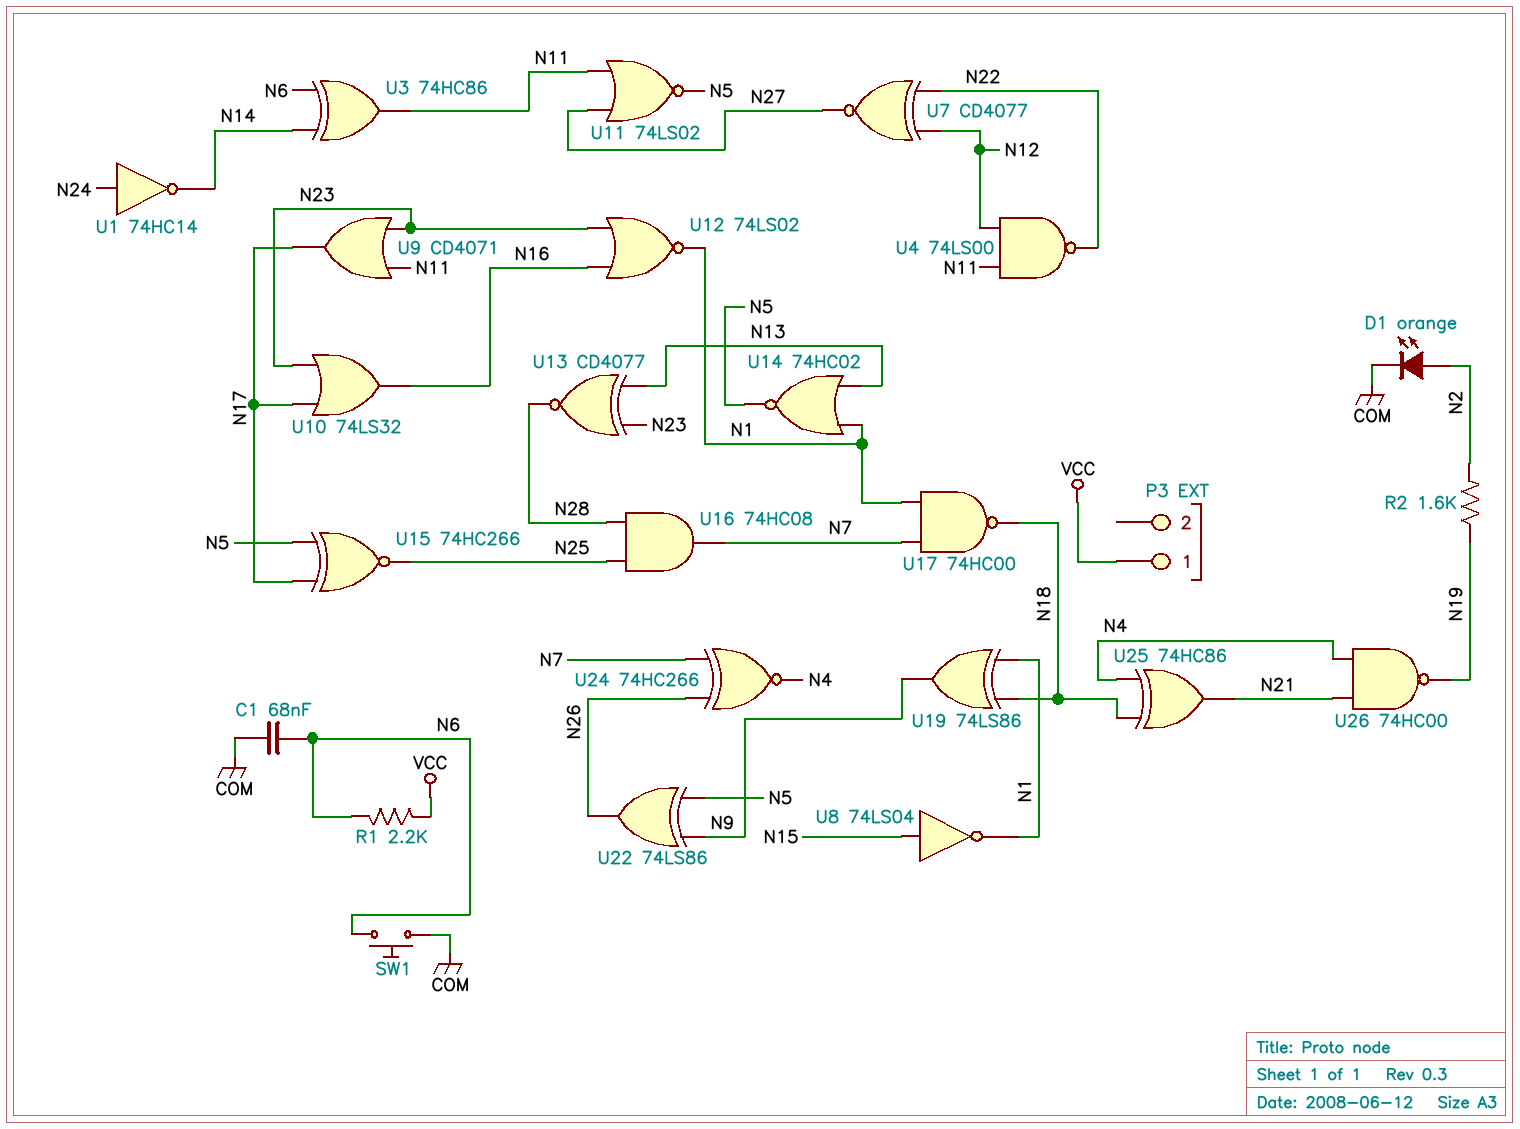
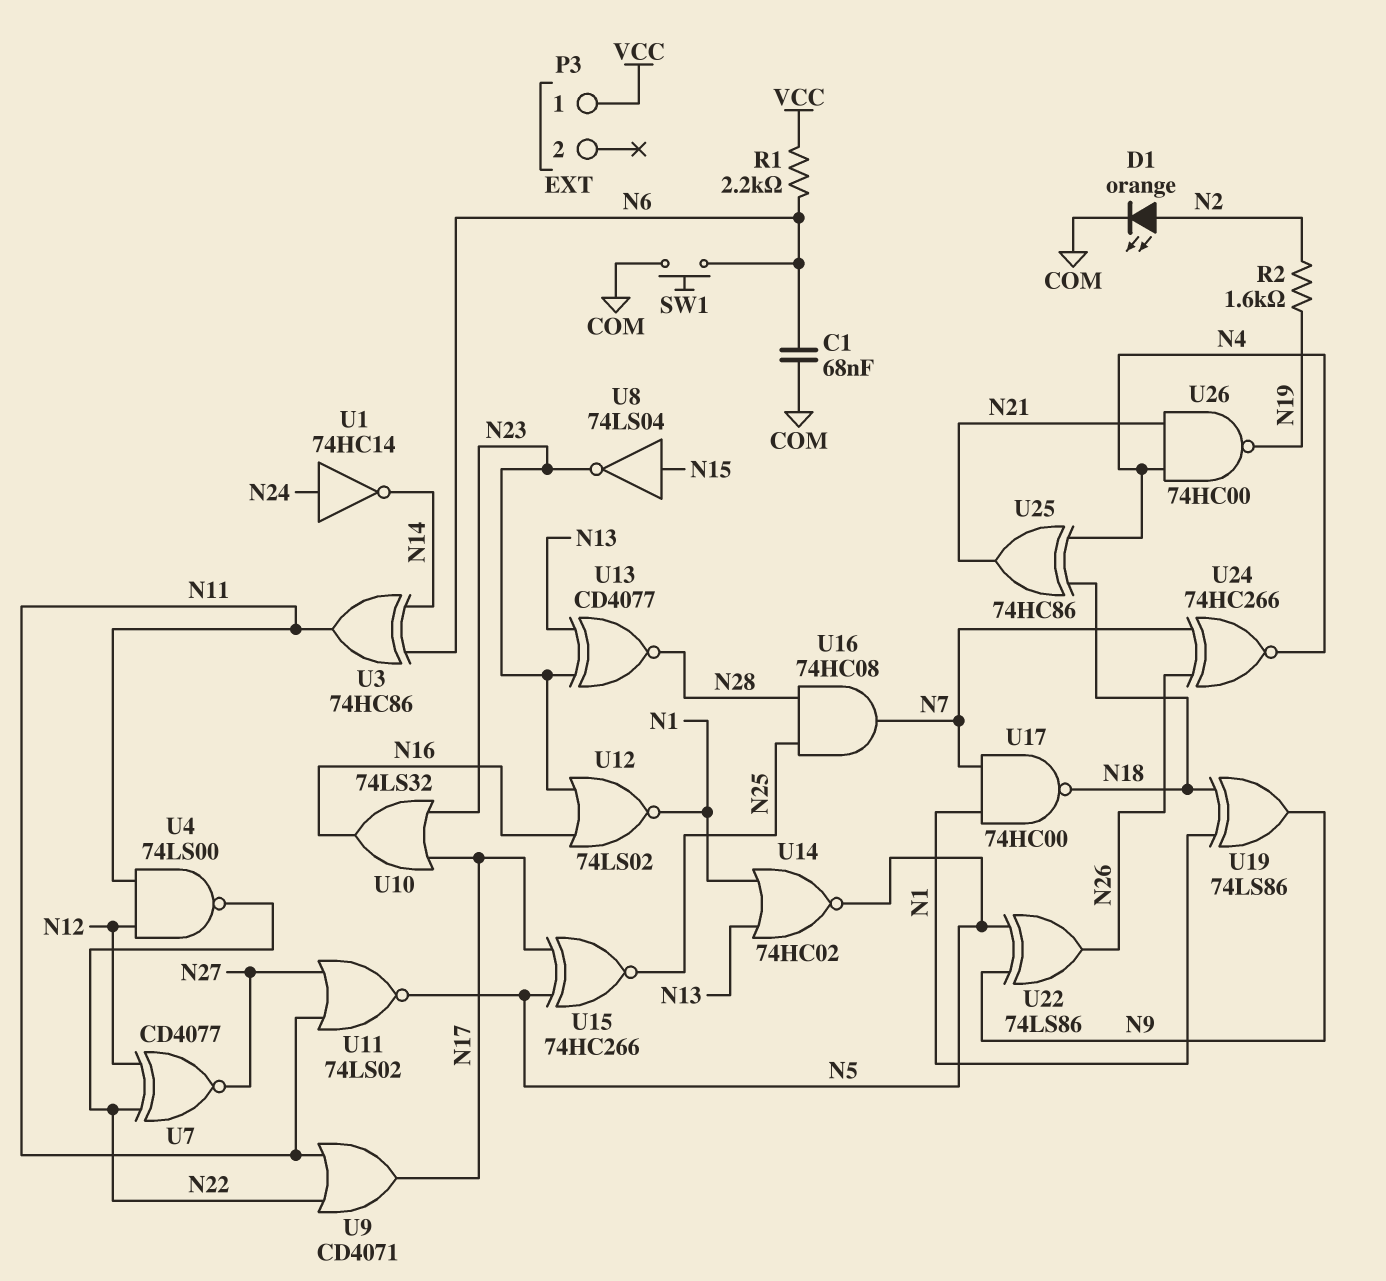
U8: NOT 74LS04 (in N15, out N1) -> NOT 74LS04 (in N15, out N23)
U9: OR CD4071 (in N11, in N23, out N17) -> OR CD4071 (in N11, in N22, out N17)

